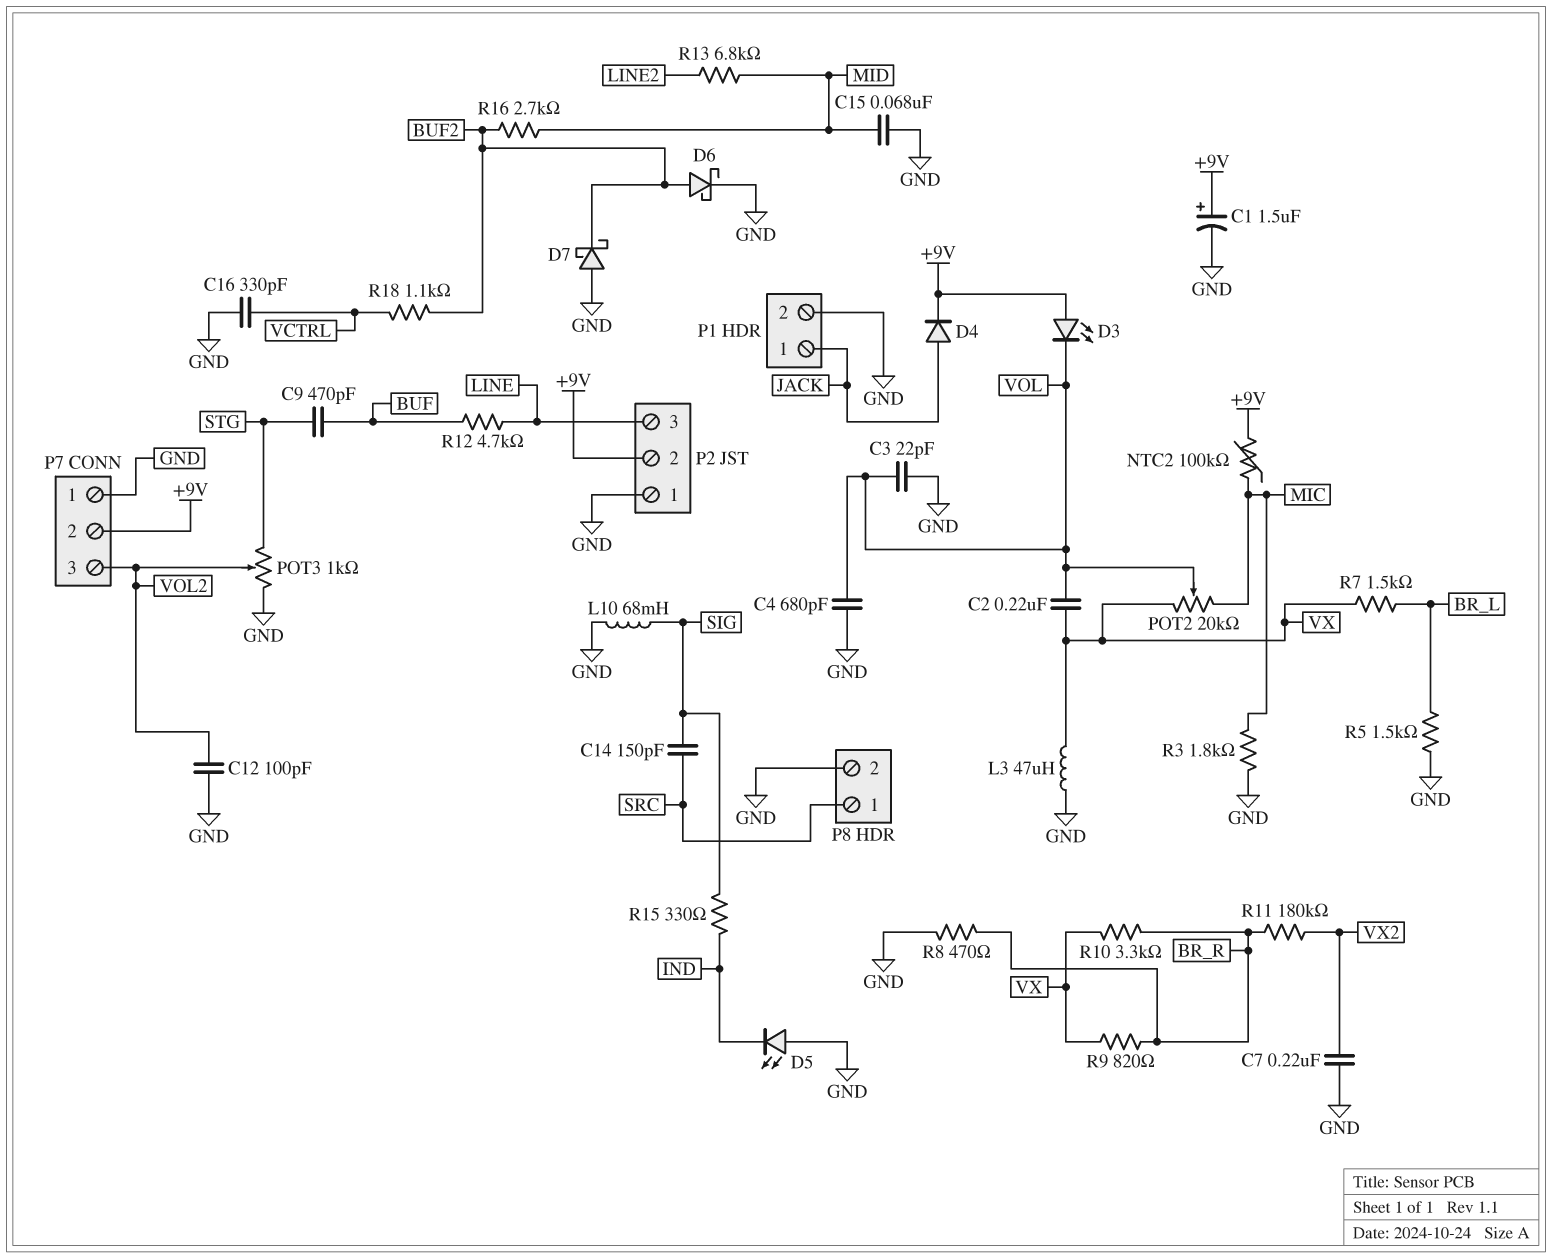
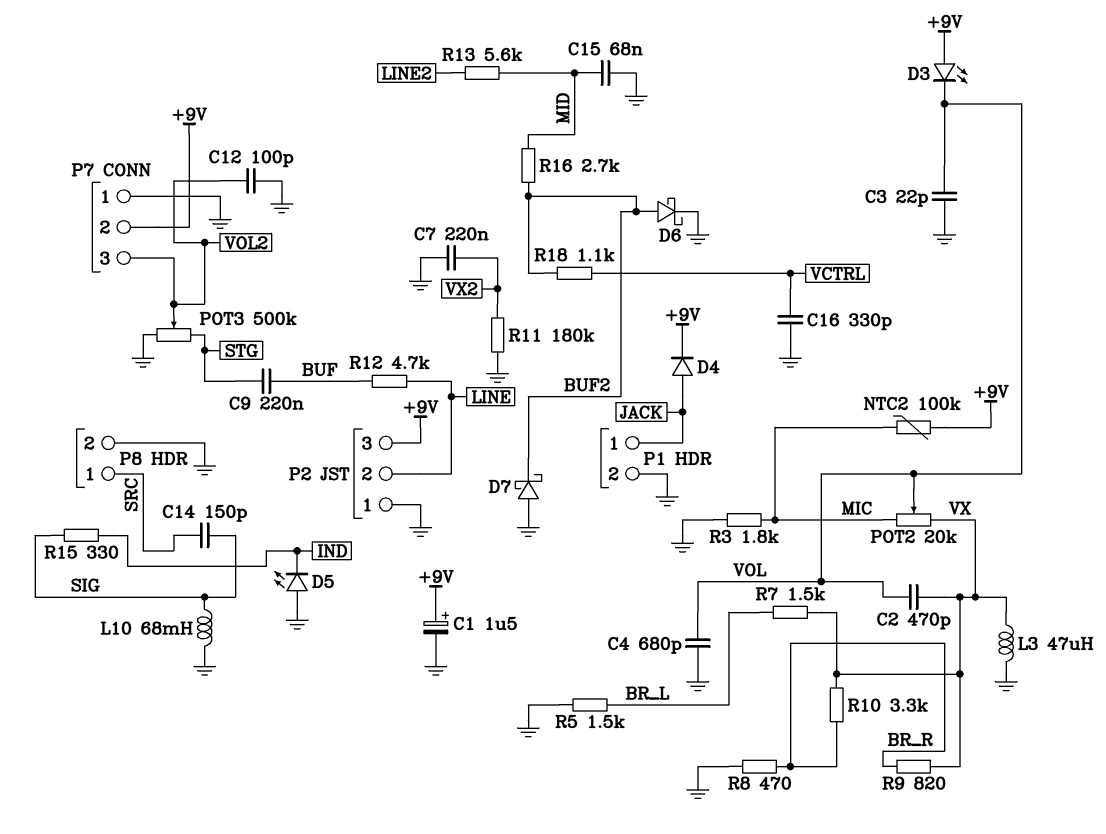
C2: 220nF (VOL, VX) -> 470pF (VOL, VX)
C9: 470pF (BUF, STG) -> 220nF (BUF, STG)
P2 pin 2: +9V -> LINE
P2 pin 3: LINE -> +9V
POT3: 1k (GND, STG, wiper VOL2) -> 500k (GND, STG, wiper VOL2)
R11: 180k (BR_R, VX2) -> 180k (GND, VX2)
R13: 6.8k (LINE2, MID) -> 5.6k (LINE2, MID)

